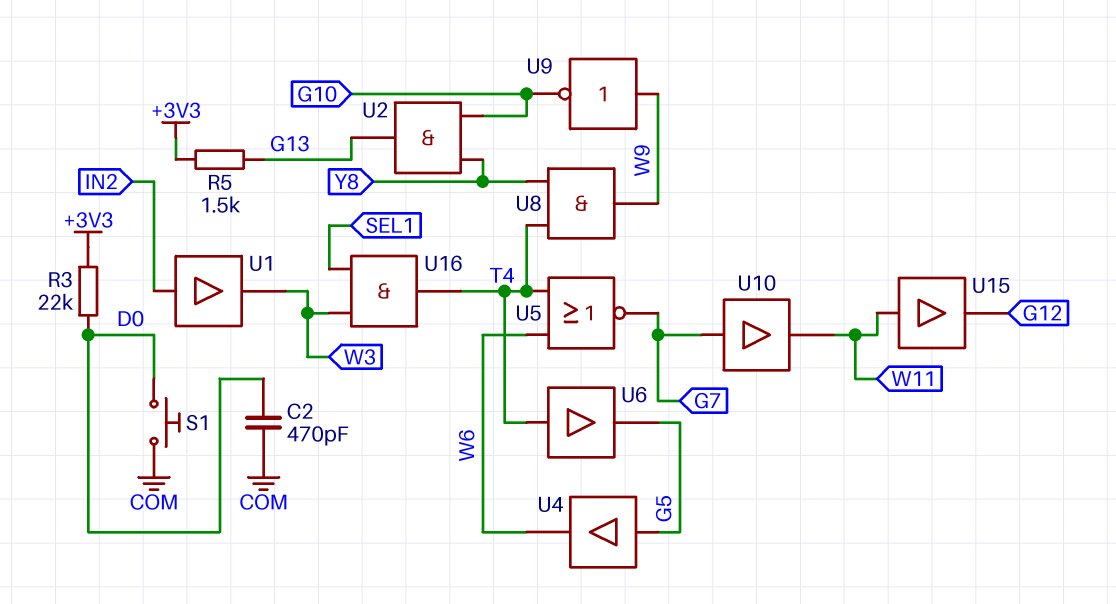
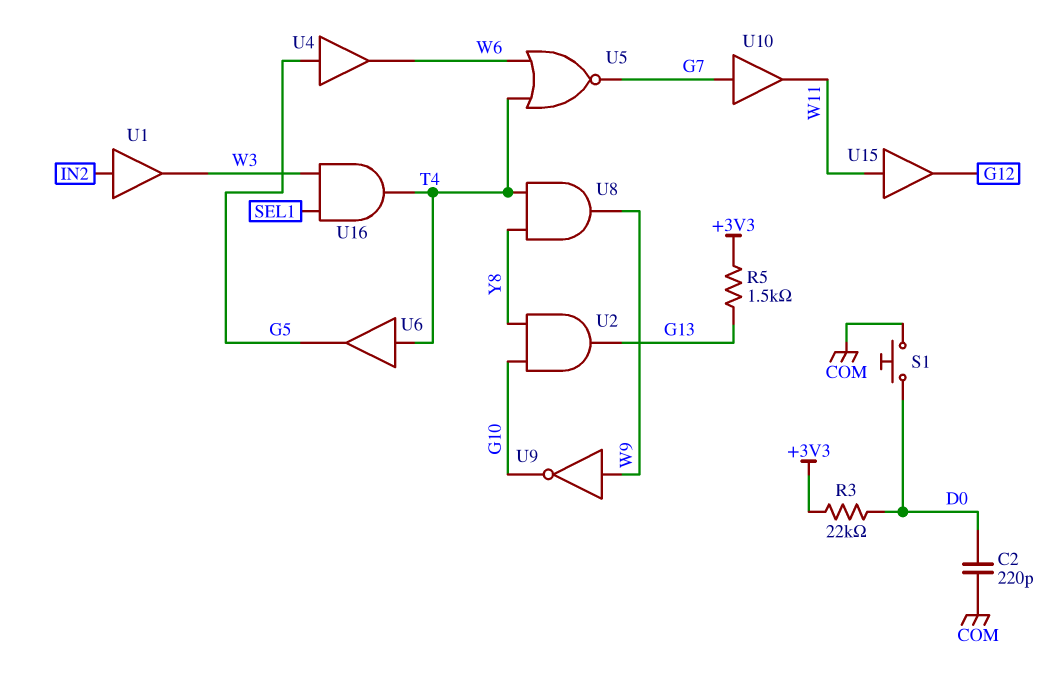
C2: 470pF (COM, D0) -> 220pF (COM, D0)

